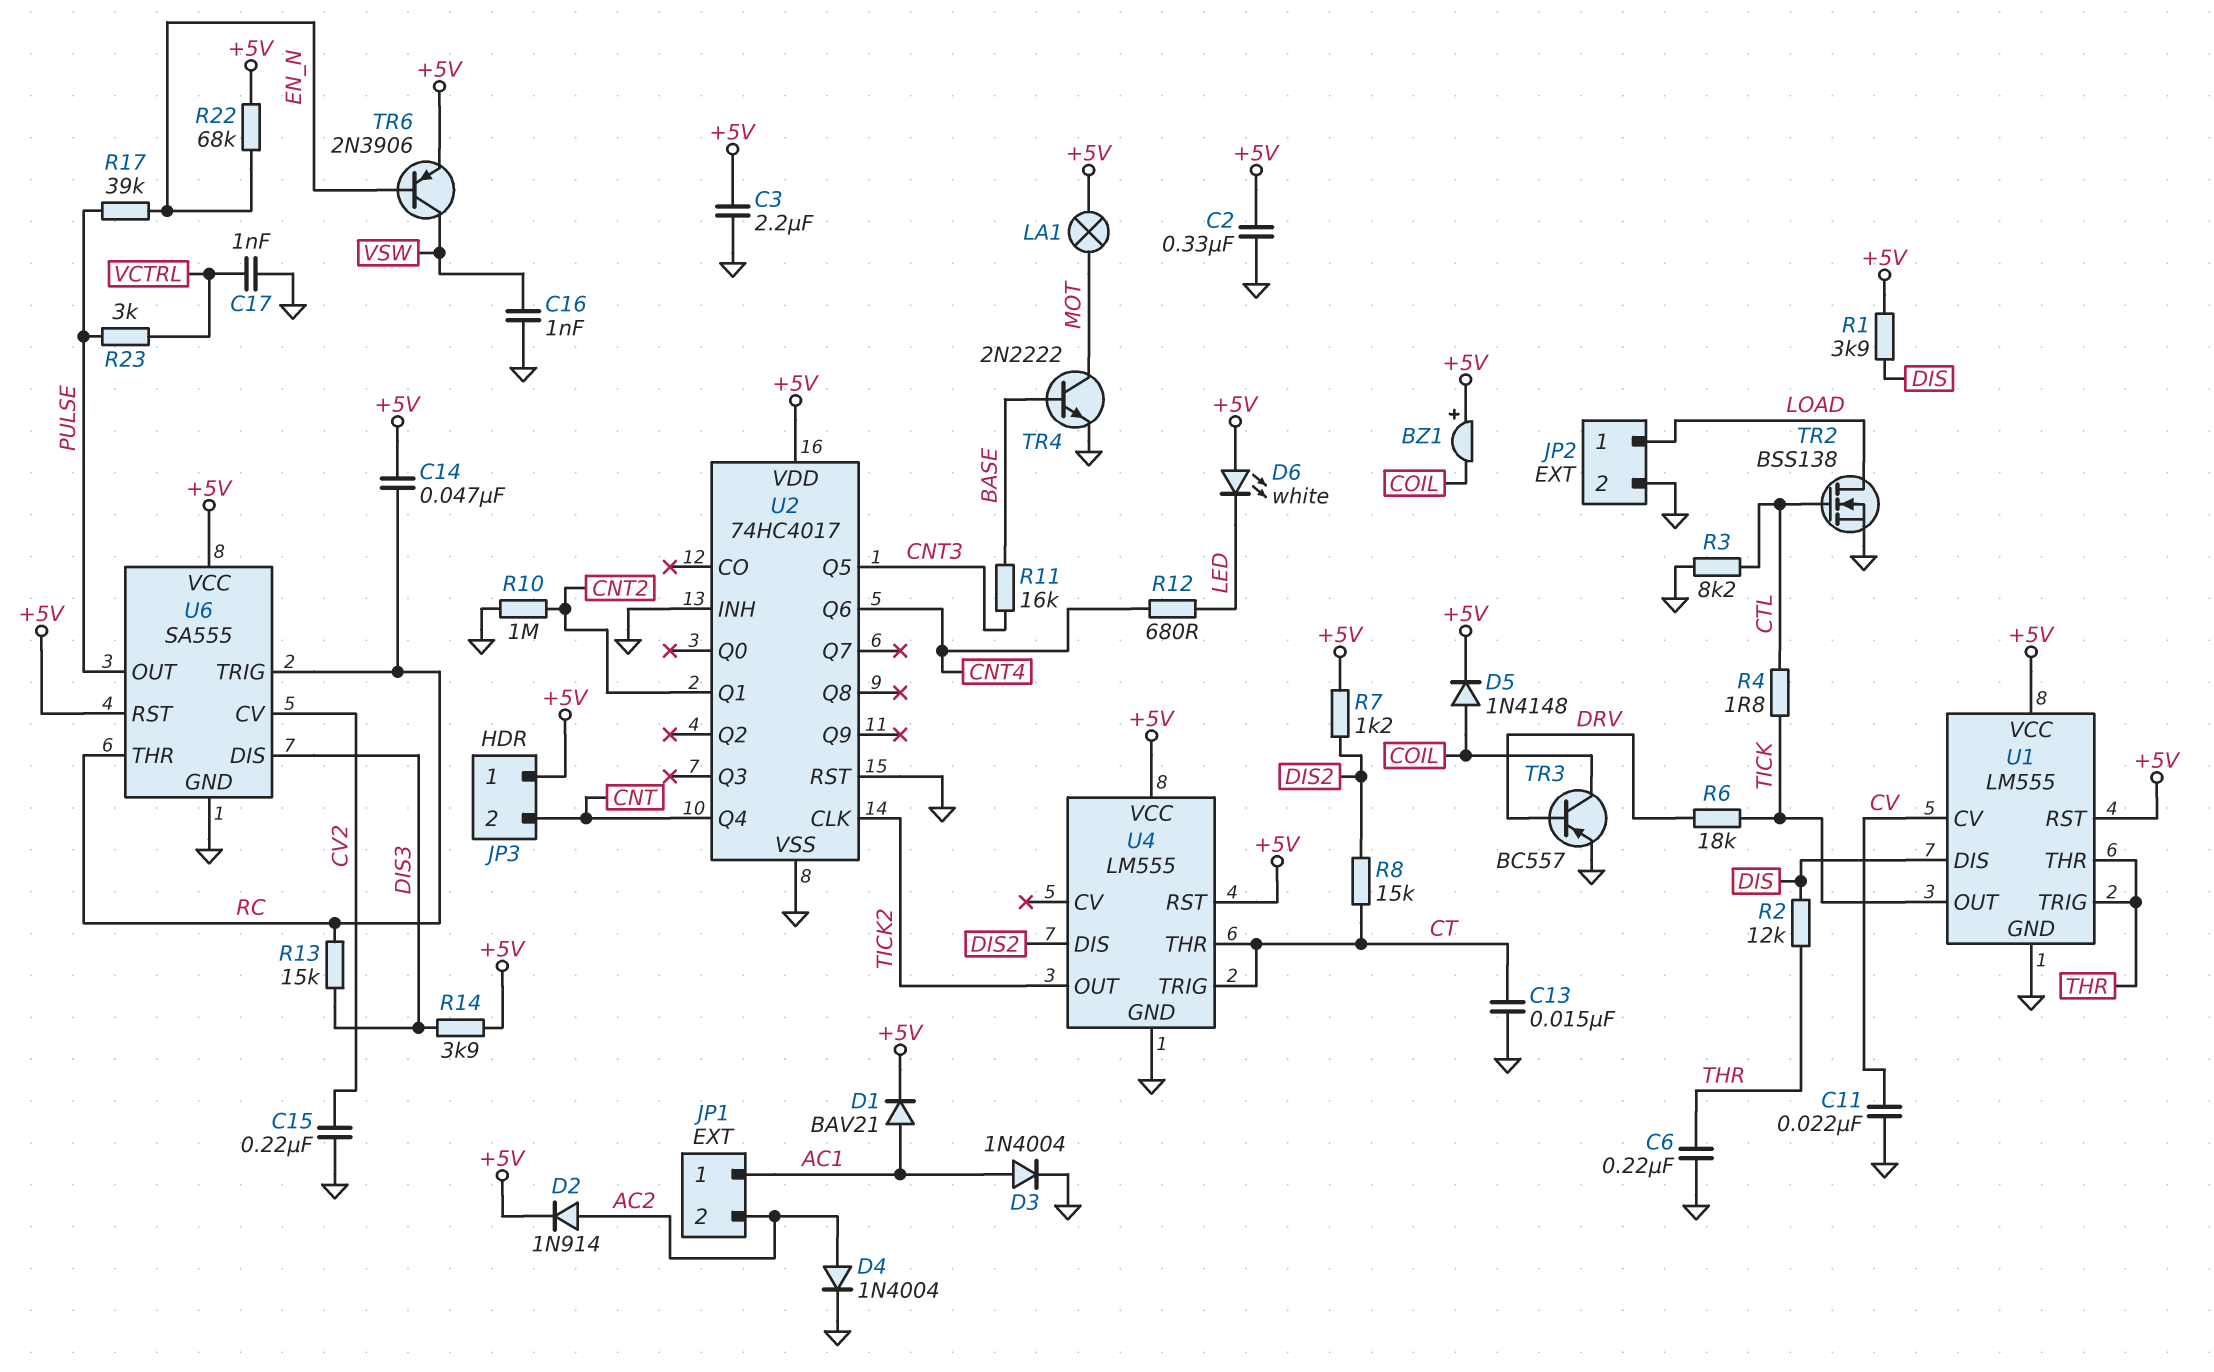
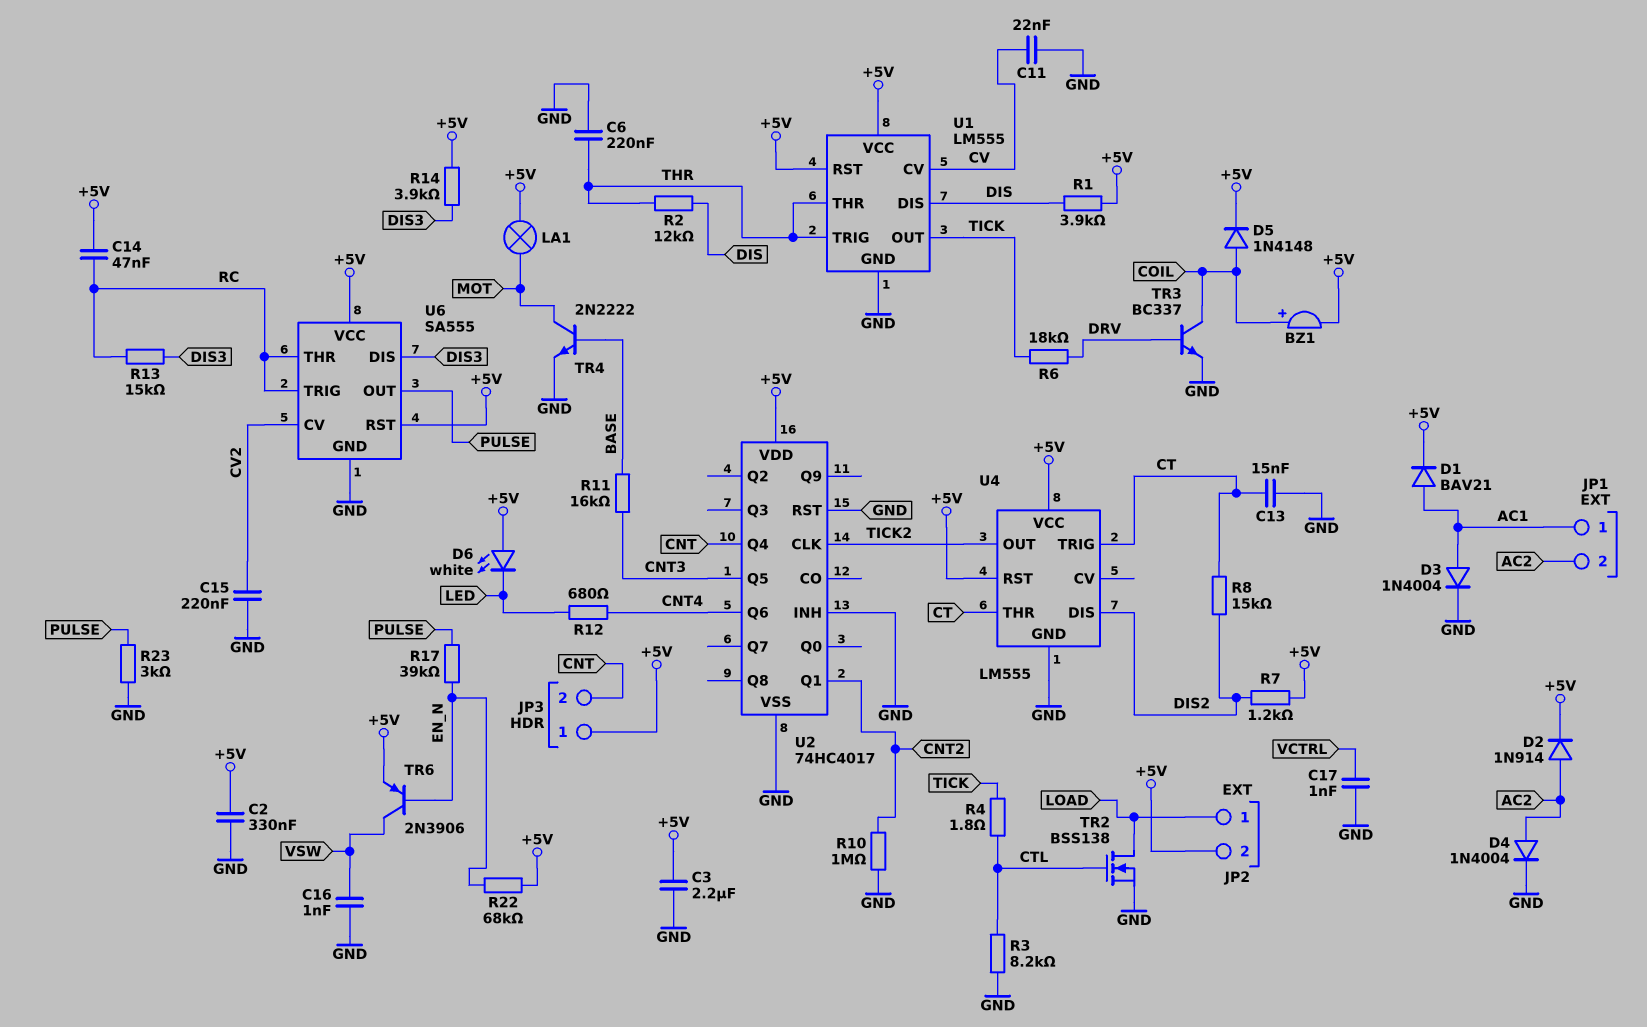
BZ1: buzzer (plus +5V, minus COIL) -> buzzer (plus COIL, minus +5V)
JP2 pin 2: GND -> +5V
R23: 3k (PULSE, VCTRL) -> 3k (GND, PULSE)
TR3: PNP BC557 (B DRV, C COIL, E GND) -> NPN BC337 (B DRV, C COIL, E GND)

